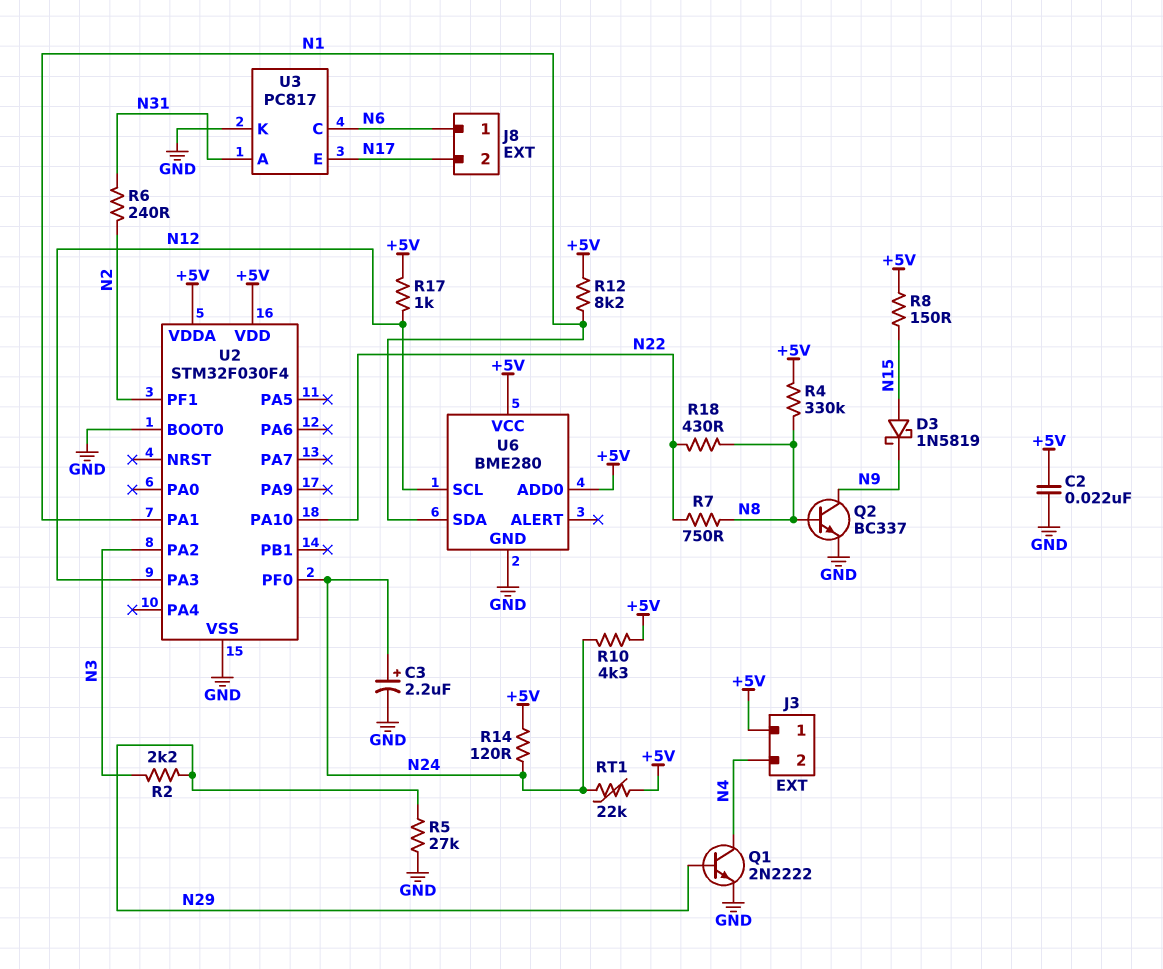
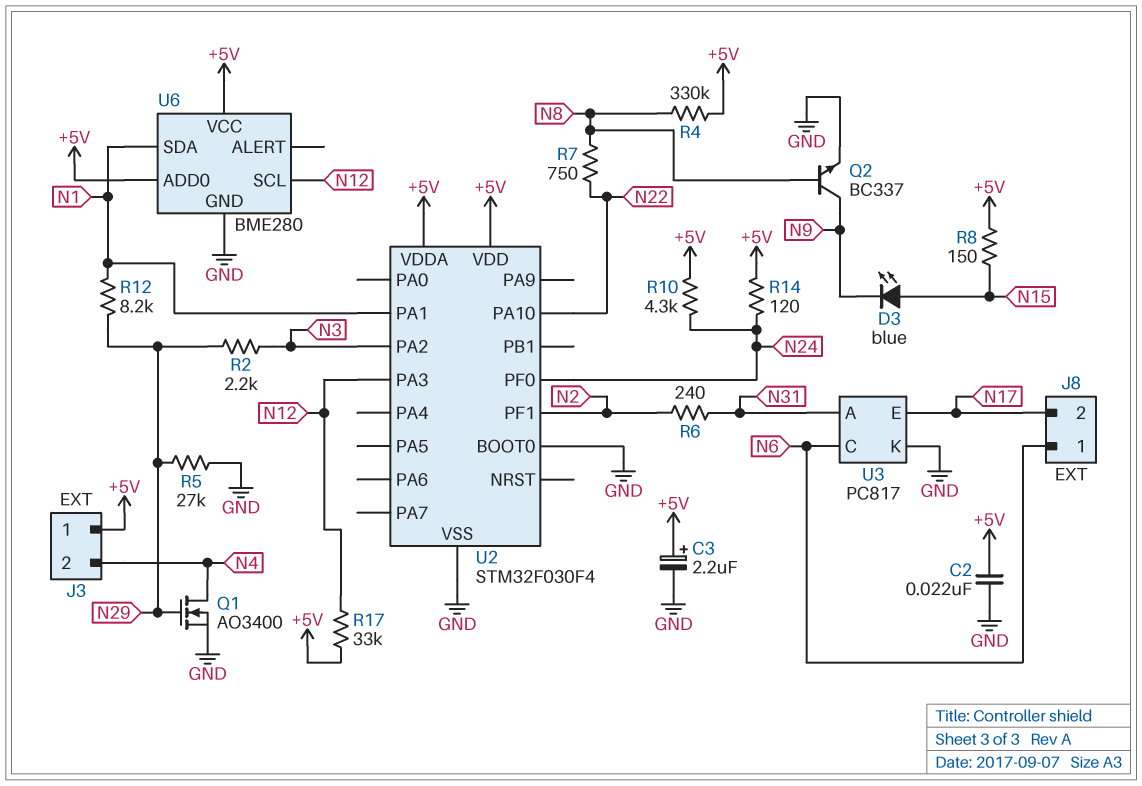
C3: 2.2uF (plus N24, minus GND) -> 2.2uF (plus +5V, minus GND)
D3: schottky 1N5819 (A N15, K N9) -> LED blue (A N15, K N9)
Q1: NPN 2N2222 (B N29, C N4, E GND) -> NMOS AO3400 (G N29, D N4, S GND)
R12: 8.2k (+5V, N1) -> 8.2k (N1, N29)
R17: 1k (+5V, N12) -> 33k (+5V, N12)
R18: 430 (N8, N22) -> none
RT1: 22k (+5V, N24) -> none

